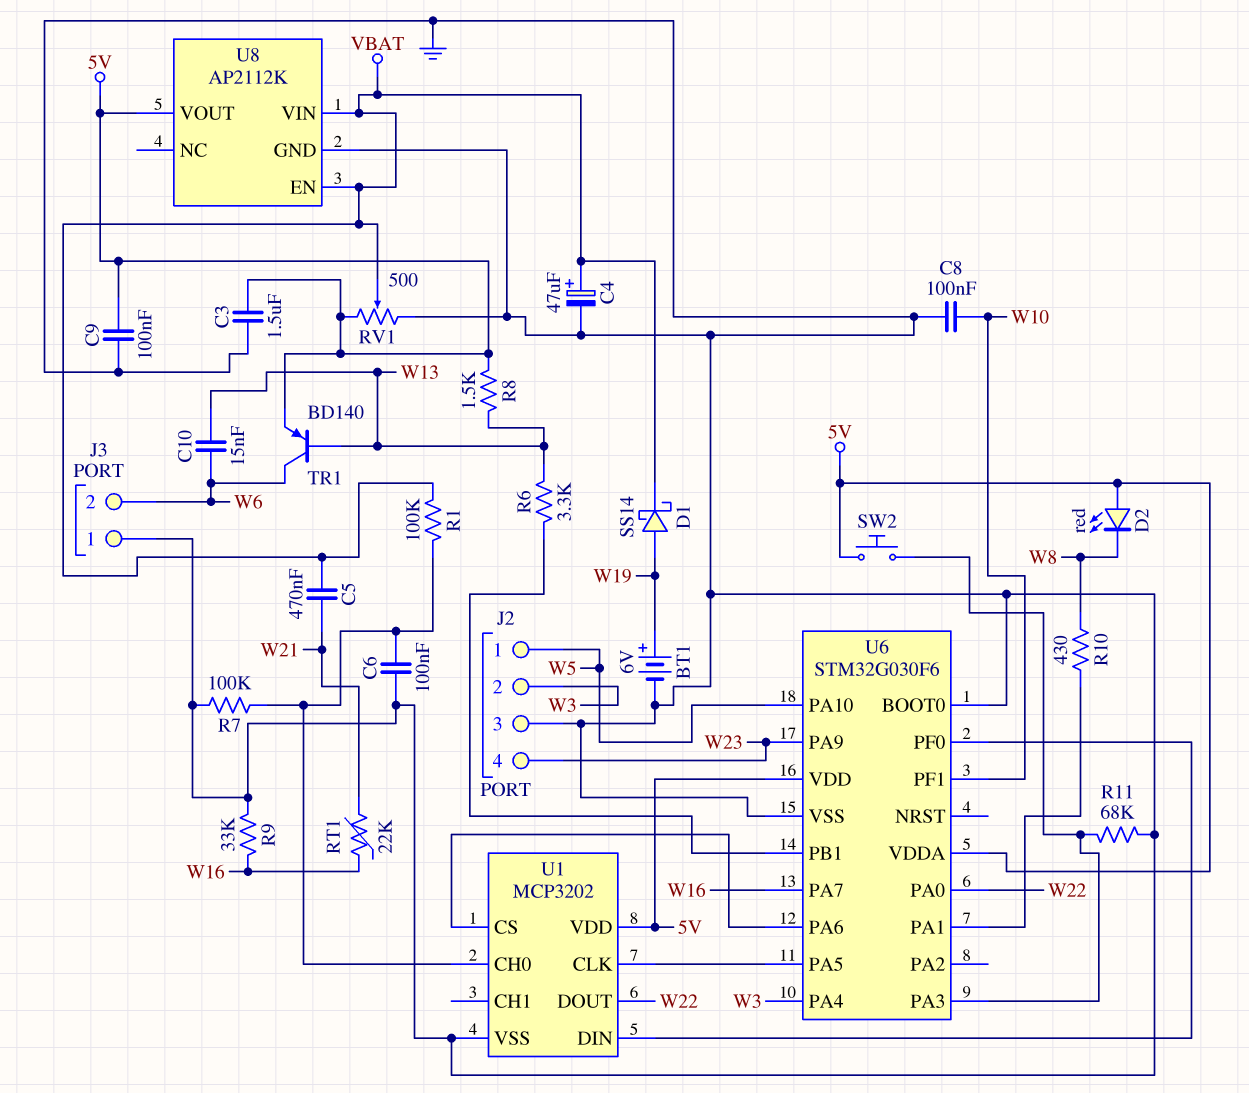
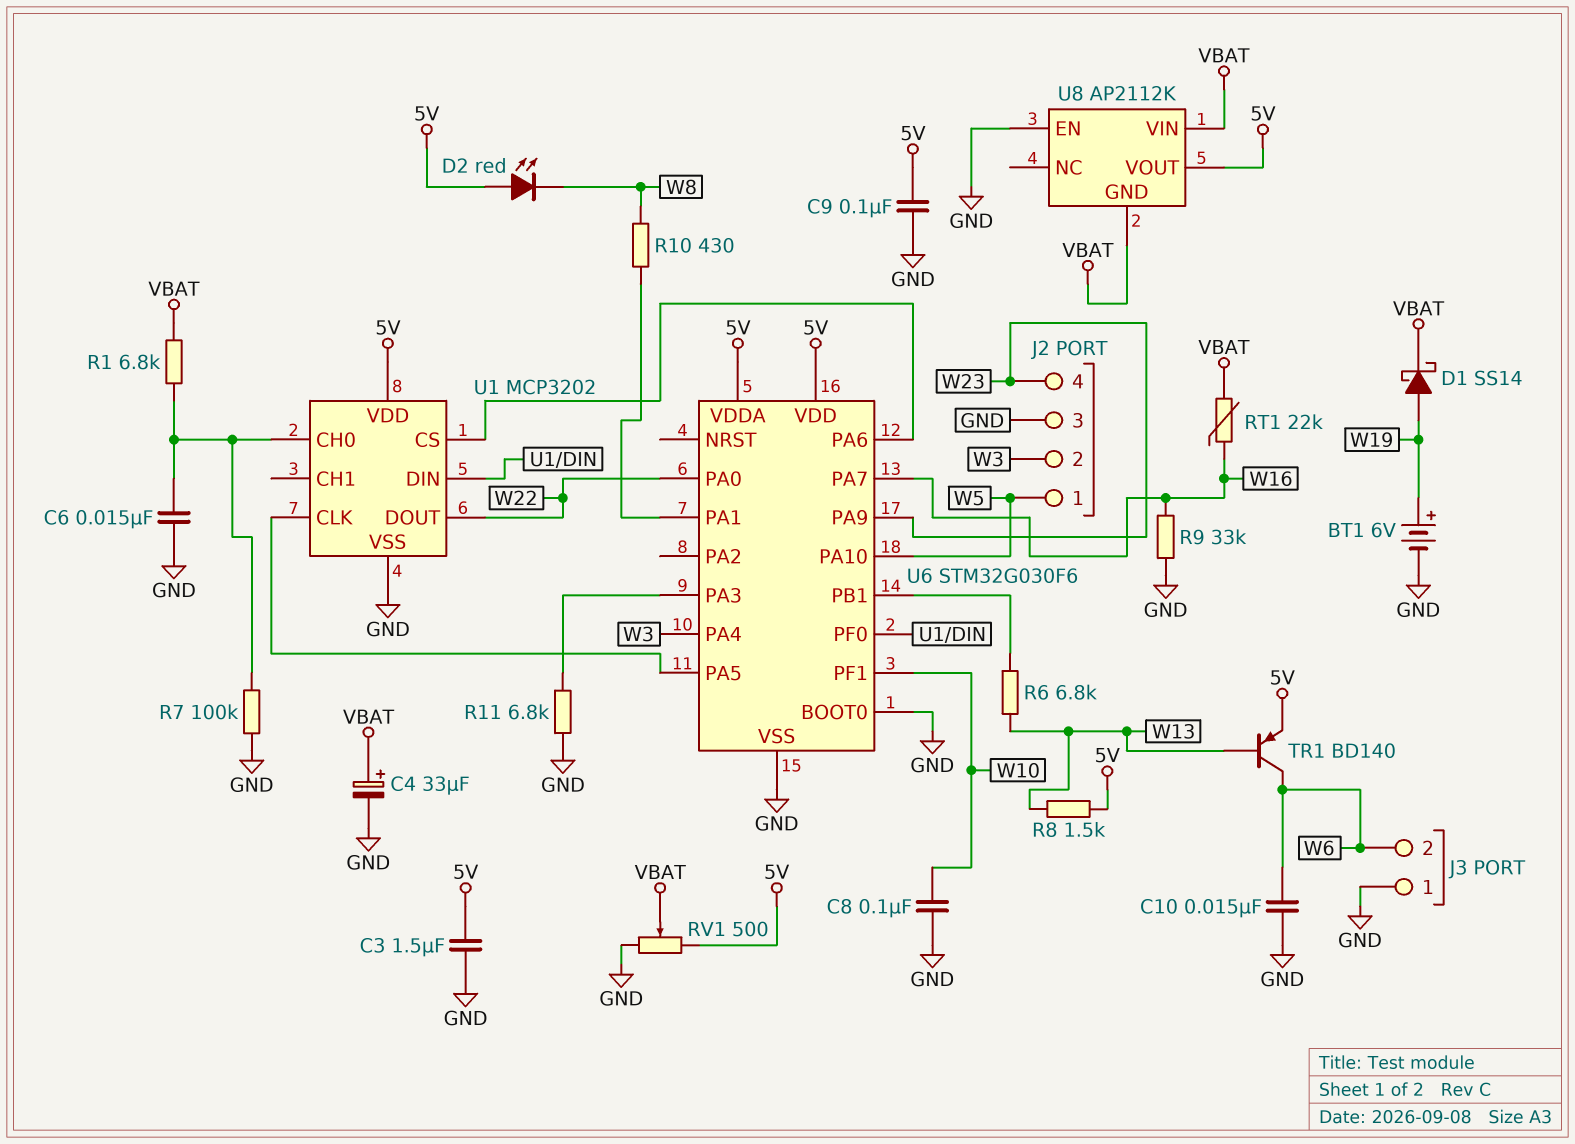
C4: 47uF (plus VBAT, minus GND) -> 33uF (plus VBAT, minus GND)
C5: 470nF (VBAT, W21) -> none
C6: 100nF (GND, U1/CH0) -> 15nF (GND, U1/CH0)
C10: 15nF (W6, W13) -> 15nF (GND, W6)
R1: 100k (U1/CH0, VBAT) -> 6.8k (U1/CH0, VBAT)
R6: 3.3k (U6/PB1, W13) -> 6.8k (U6/PB1, W13)
R11: 68k (GND, U6/PA3) -> 6.8k (GND, U6/PA3)
RT1: 22k (W16, W21) -> 22k (VBAT, W16)
SW2: button (5V, U6/PA3) -> none
U8 pin EN: VBAT -> GND
U8 pin GND: GND -> VBAT

